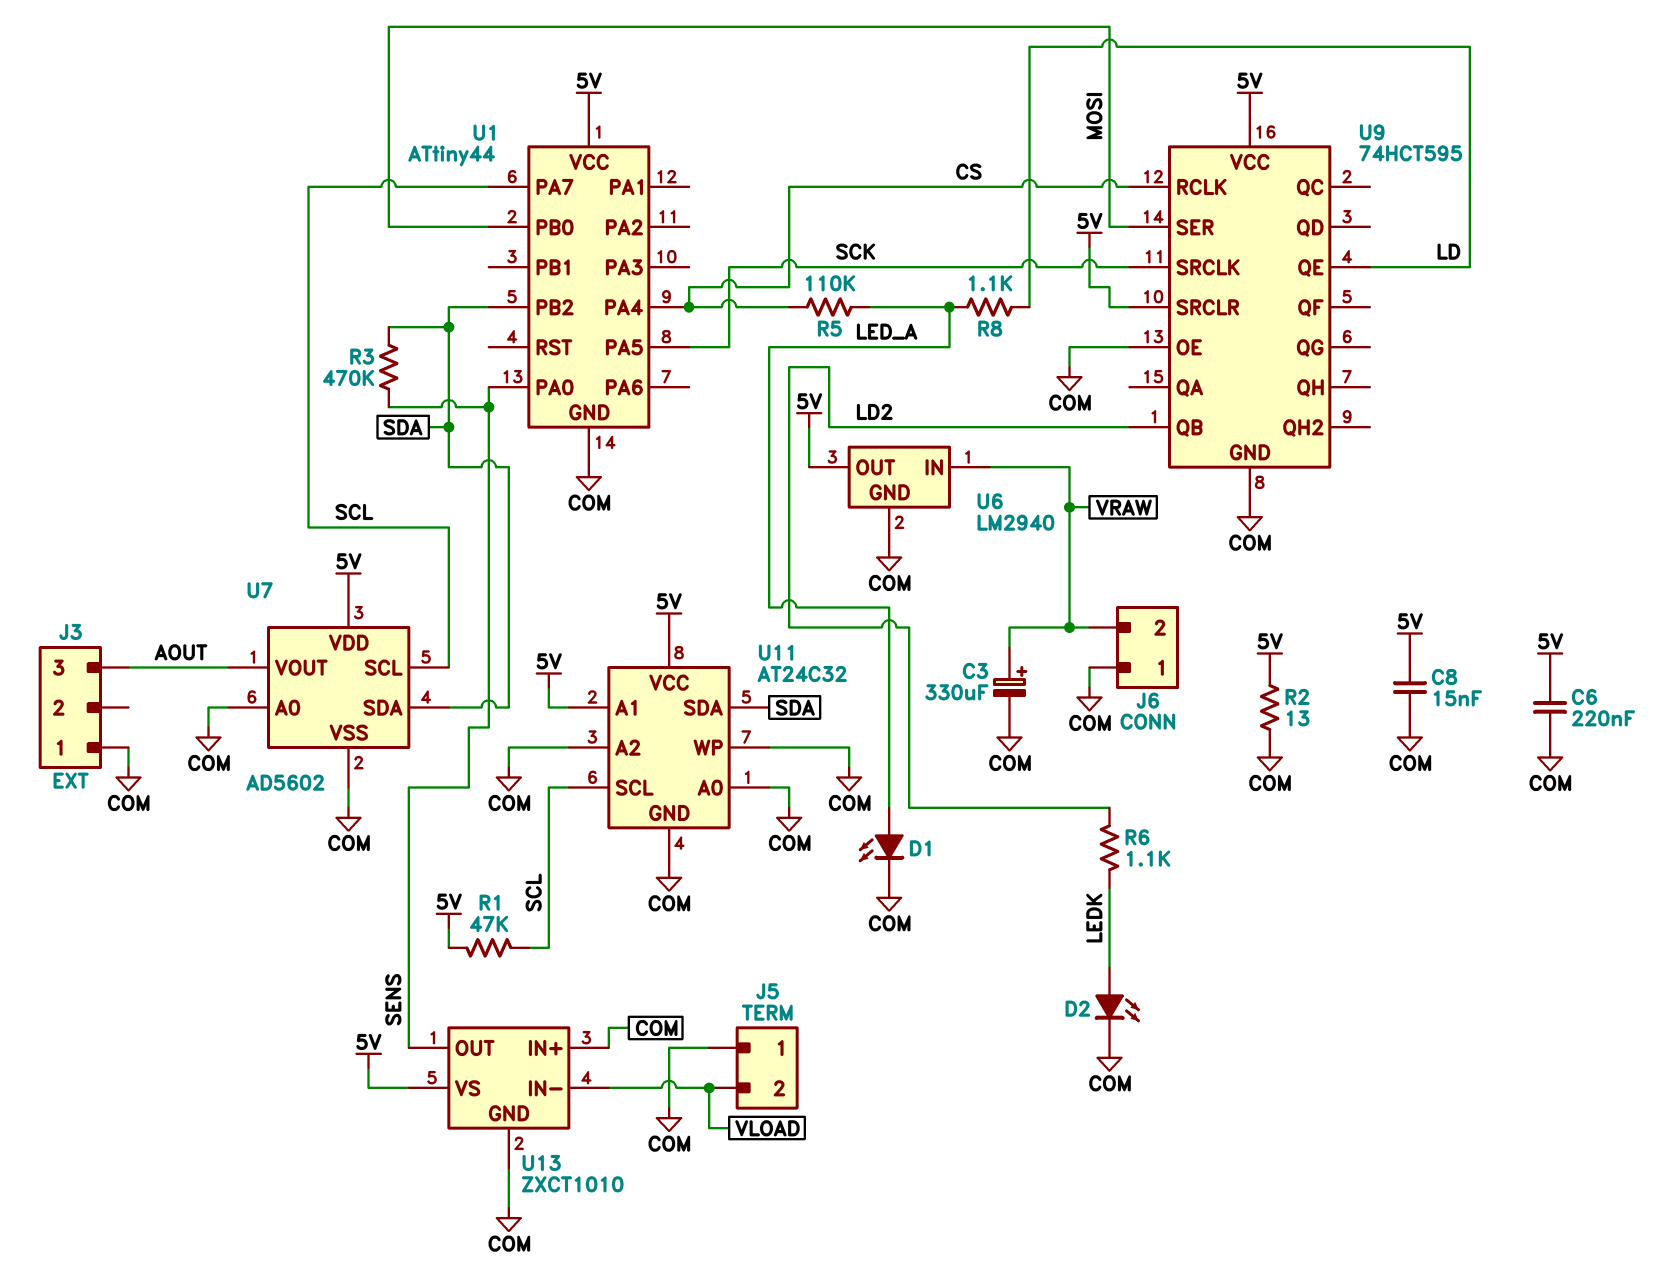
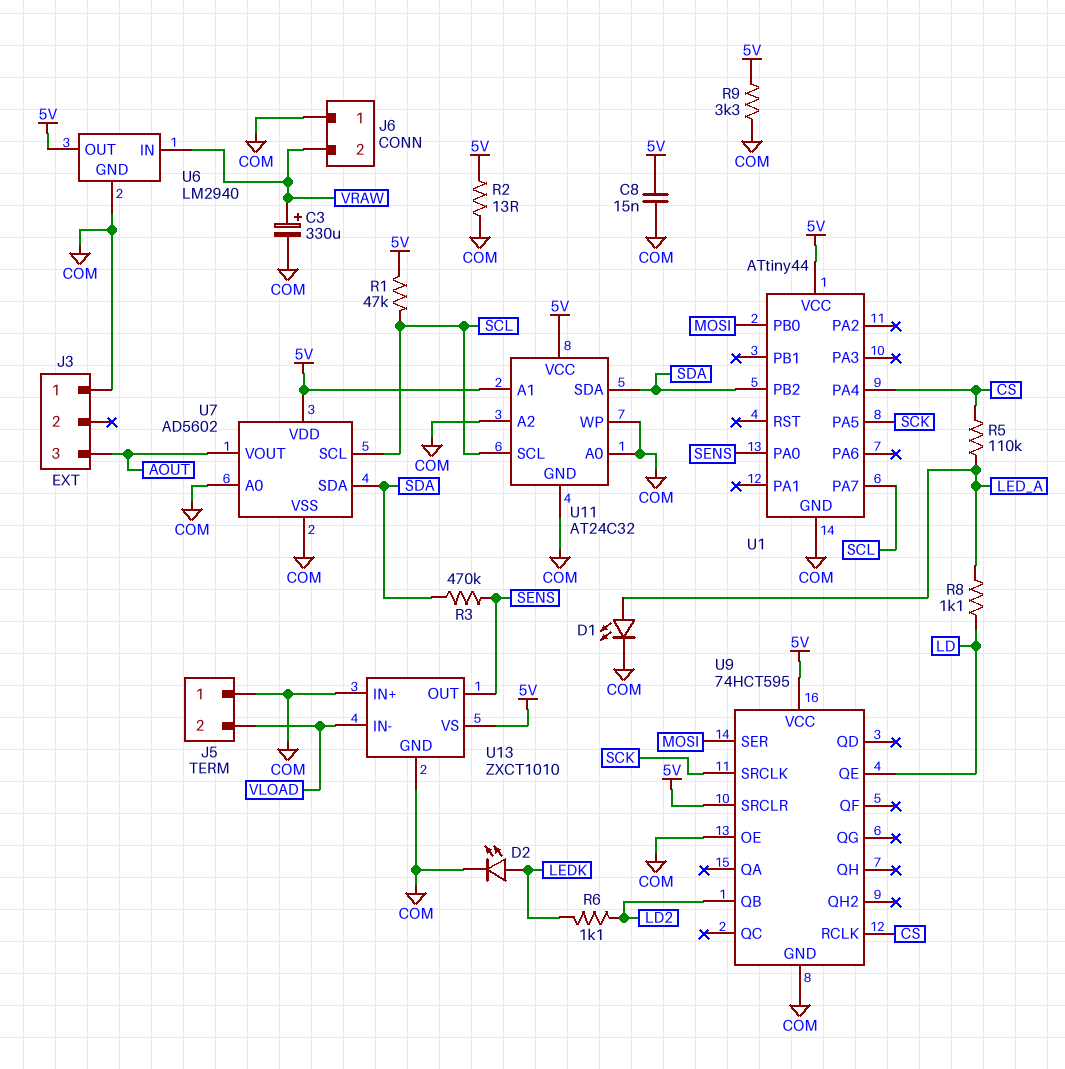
C6: 220nF (5V, COM) -> none
R9: none -> 3.3k (5V, COM)

